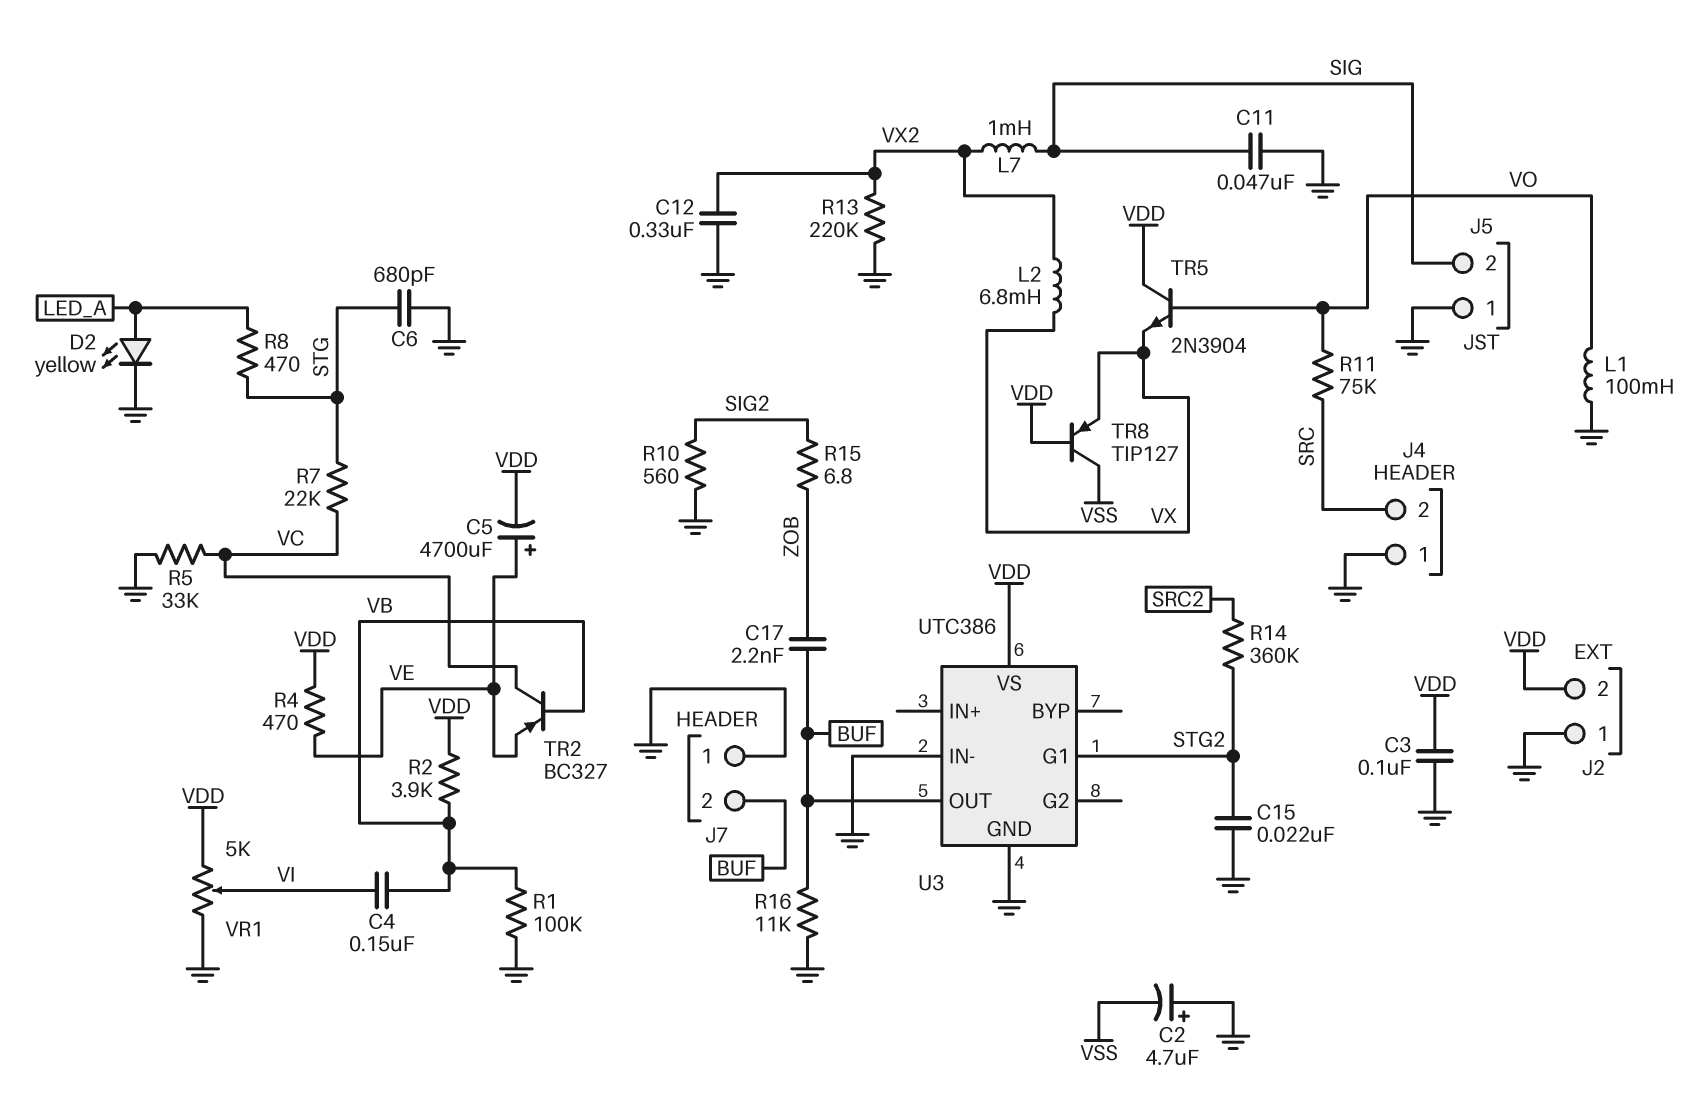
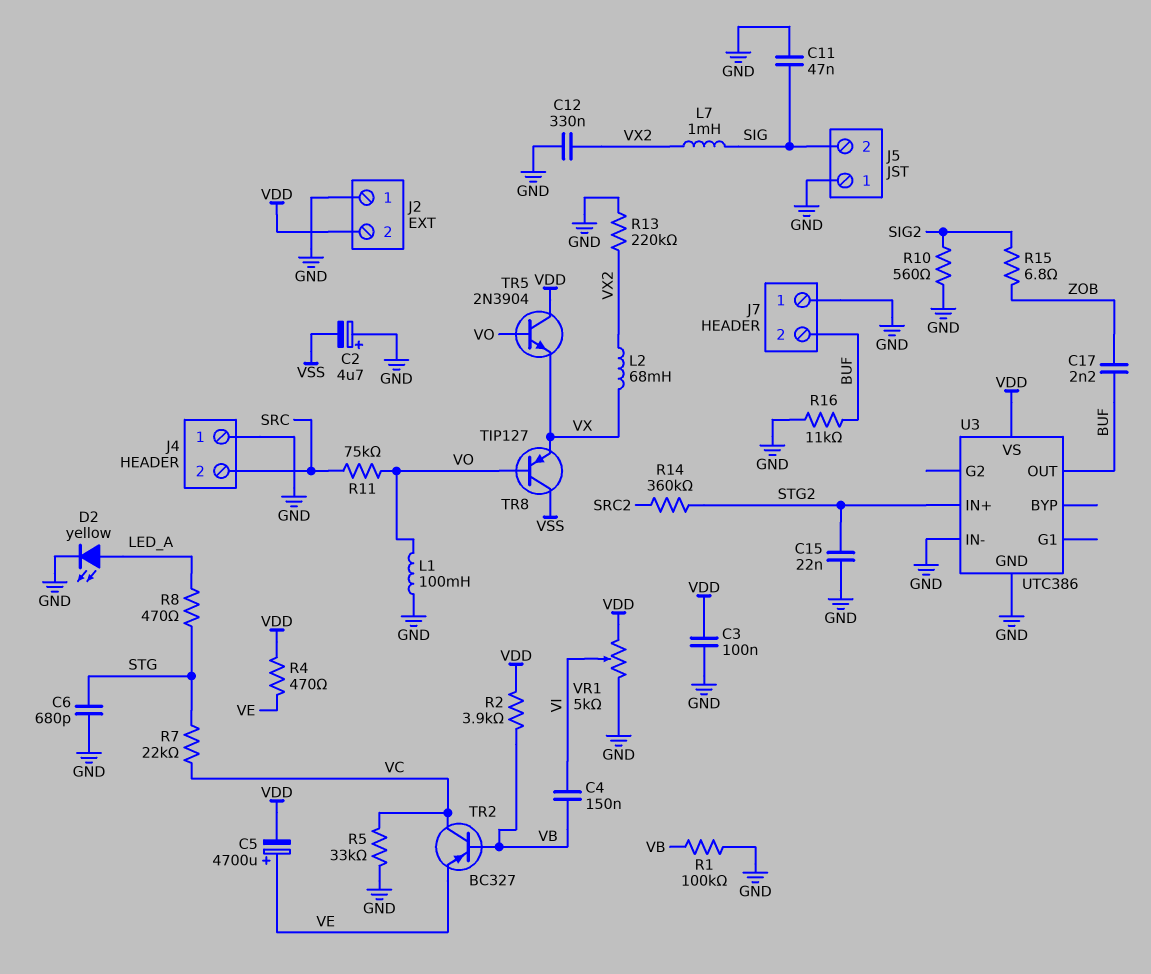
L2: 6.8mH (VX, VX2) -> 68mH (VX, VX2)
TR8: PNP TIP127 (B VDD, C VSS, E VX) -> PNP TIP127 (B VO, C VSS, E VX)
U3 pin G1: STG2 -> none
U3 pin IN+: none -> STG2

